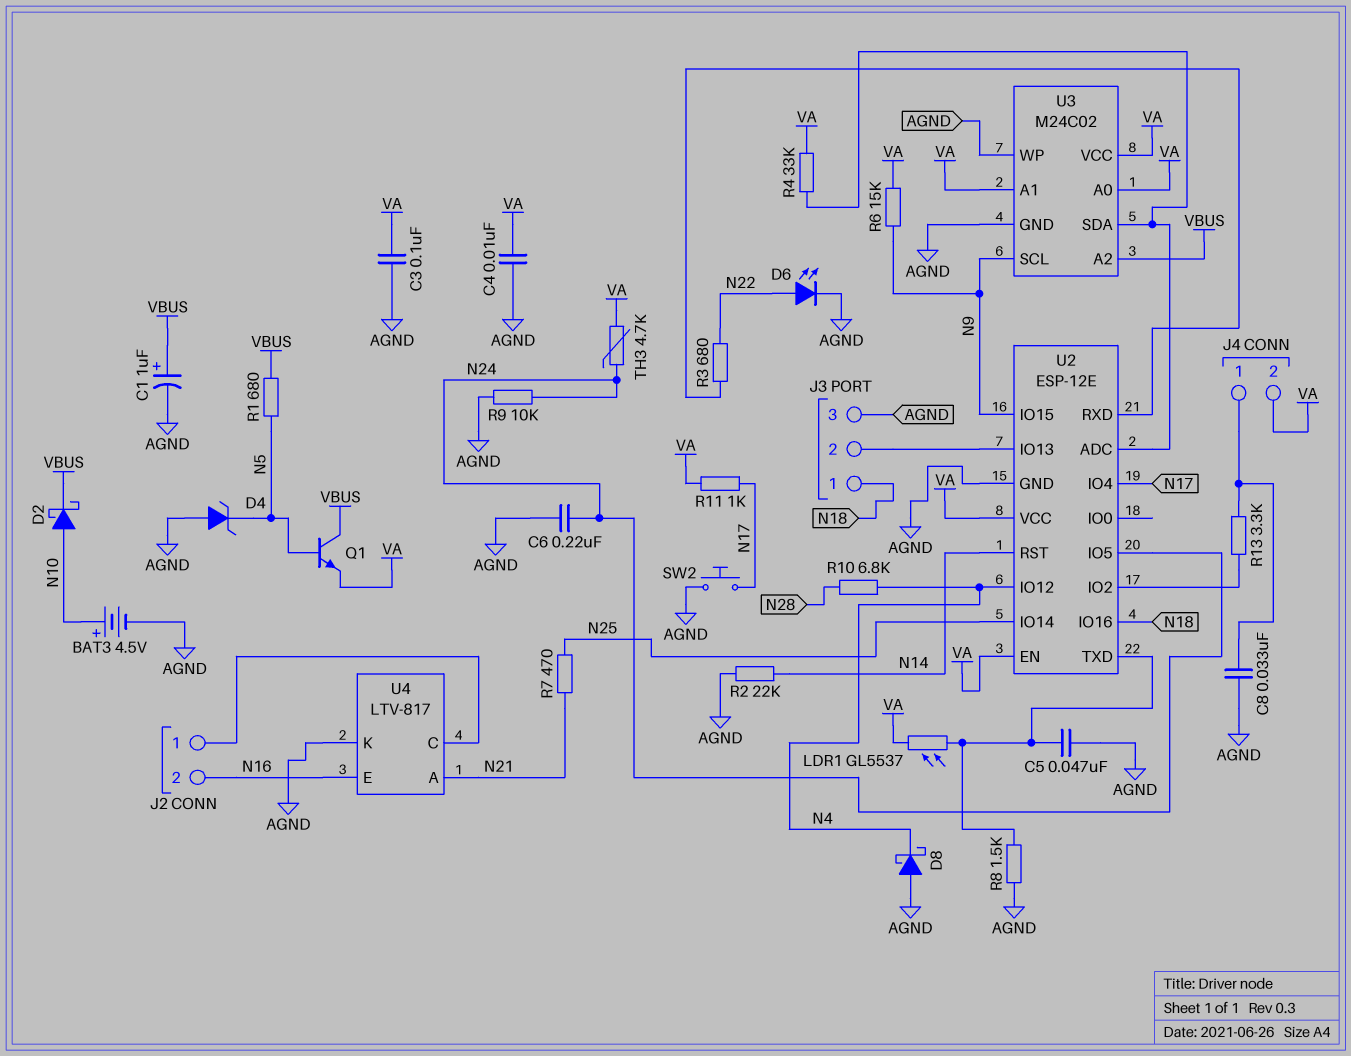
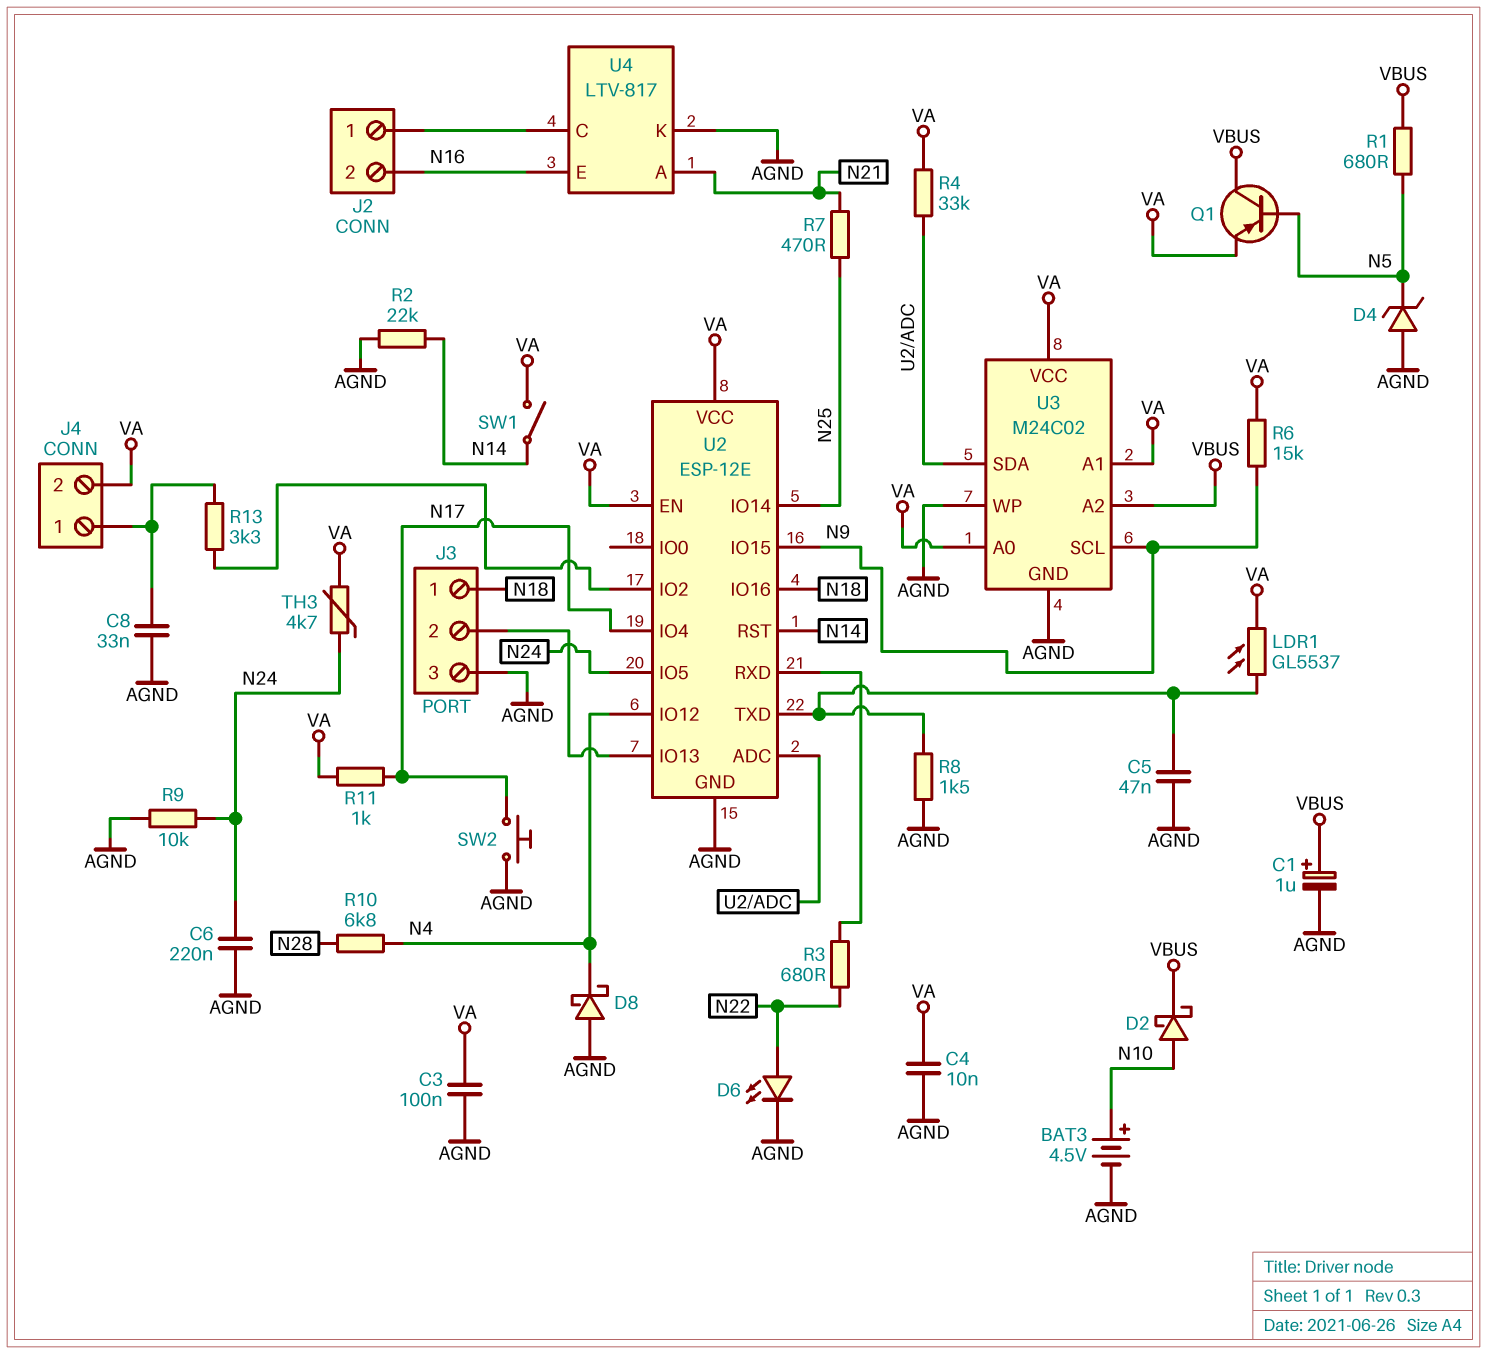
Q1: NPN (B N5, C VBUS, E VA) -> PNP (B N5, C VBUS, E VA)
SW1: none -> switch (N14, VA)

